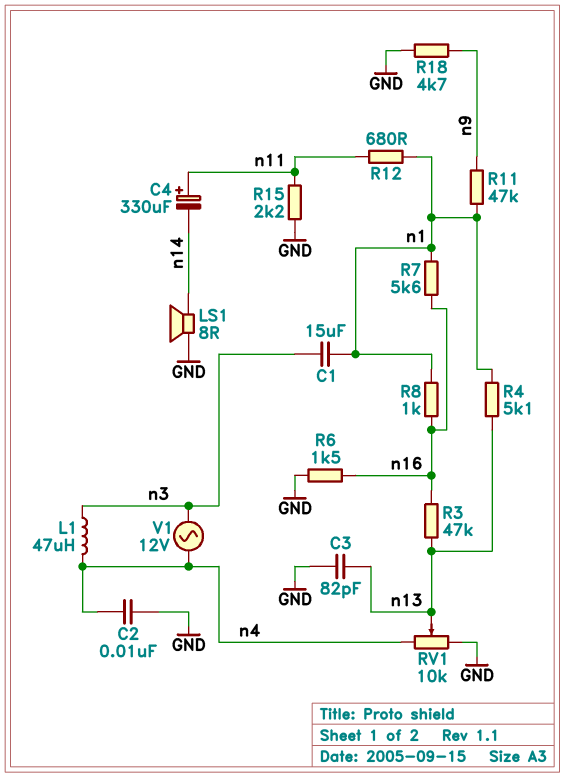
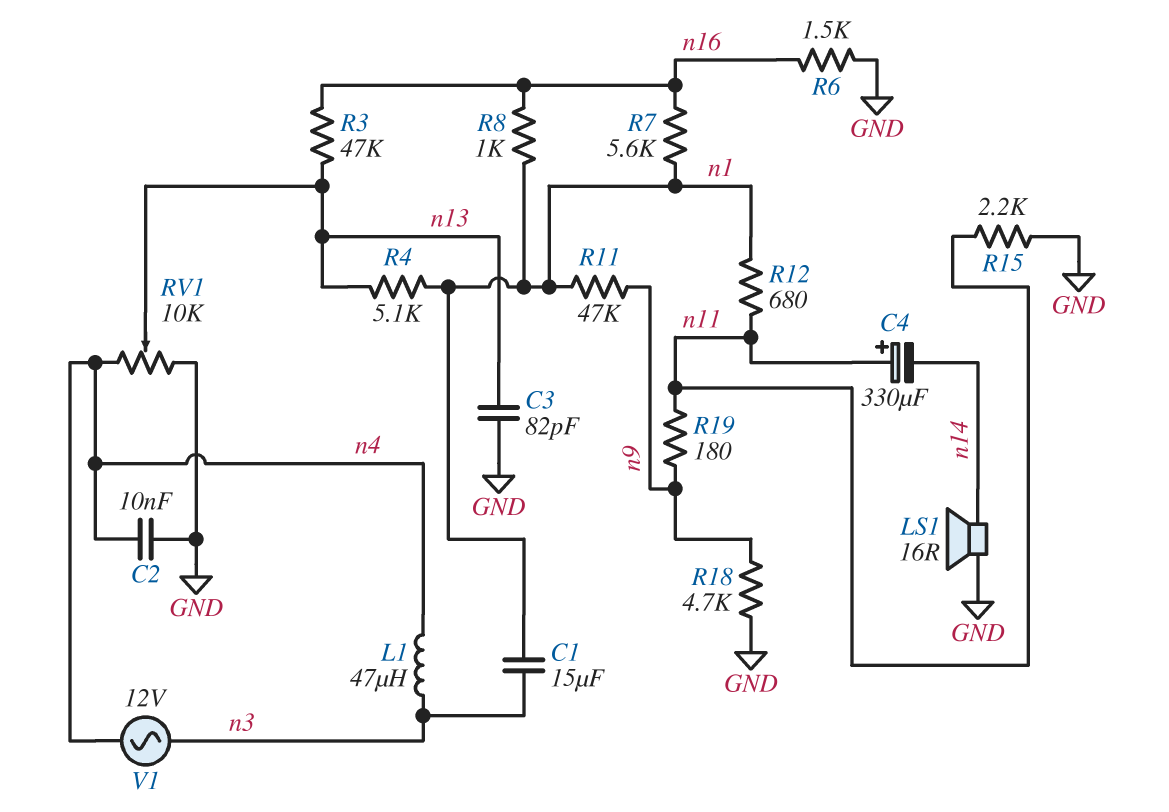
LS1: speaker 8R (GND, n14) -> speaker 16R (GND, n14)
R19: none -> 180 (n9, n11)

